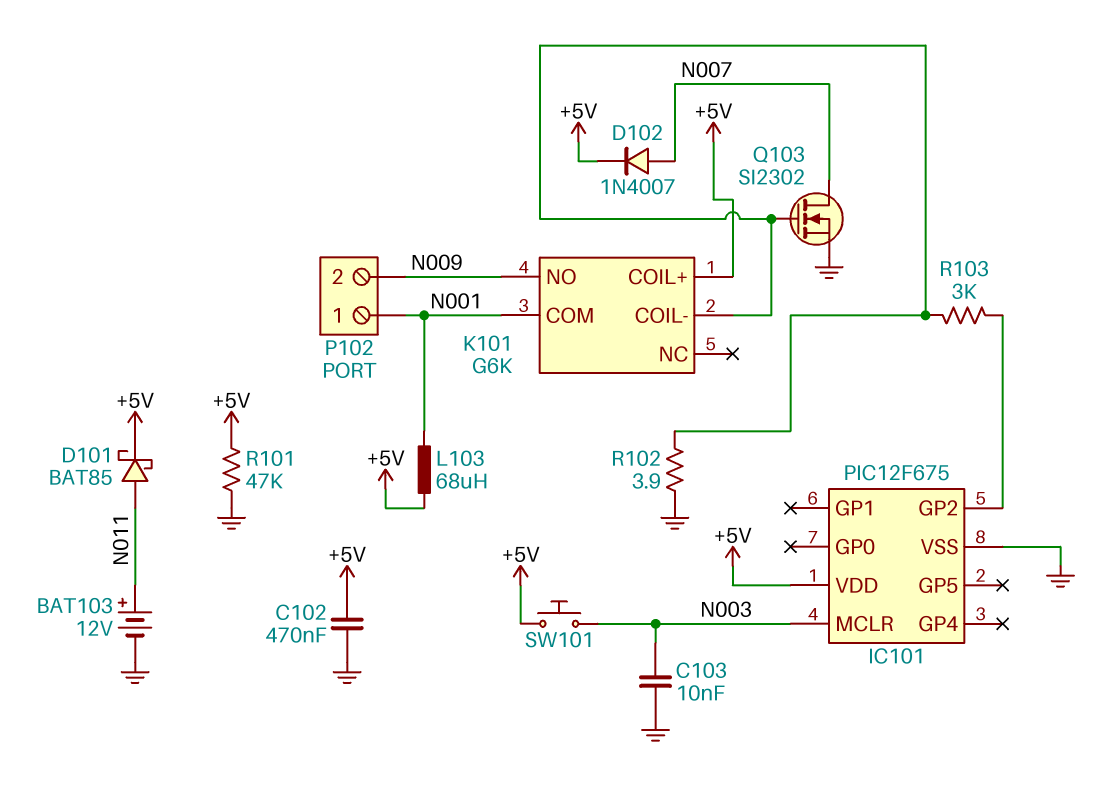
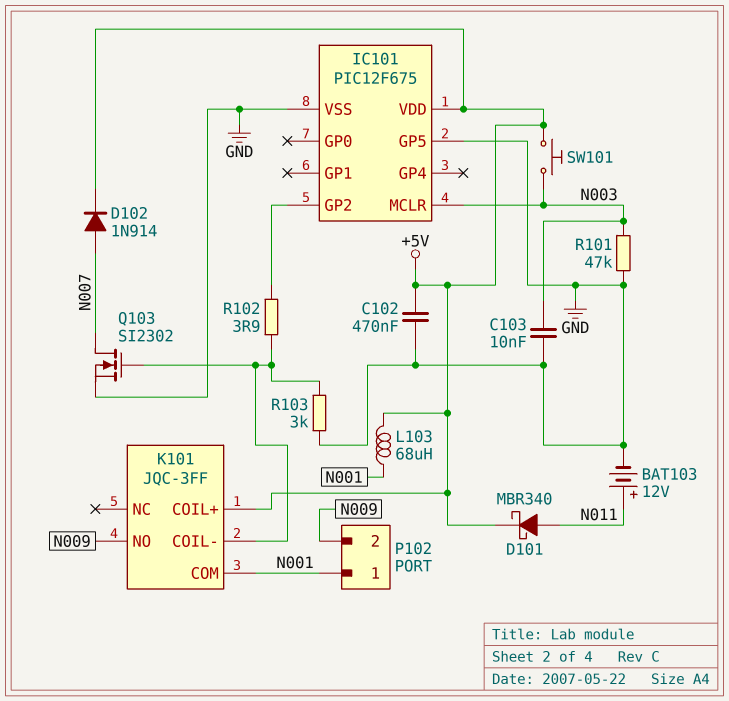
D101: schottky BAT85 (A N011, K +5V) -> schottky MBR340 (A N011, K +5V)
D102: diode 1N4007 (A N007, K +5V) -> diode 1N914 (A N007, K +5V)
IC101 pin GP5: none -> GND
K101: G6K -> JQC-3FF
R101: 47k (+5V, GND) -> 47k (GND, N003)
R102: 3.9 (GND, K101/COIL-) -> 3.9 (IC101/GP2, K101/COIL-)
R103: 3k (IC101/GP2, K101/COIL-) -> 3k (GND, K101/COIL-)

